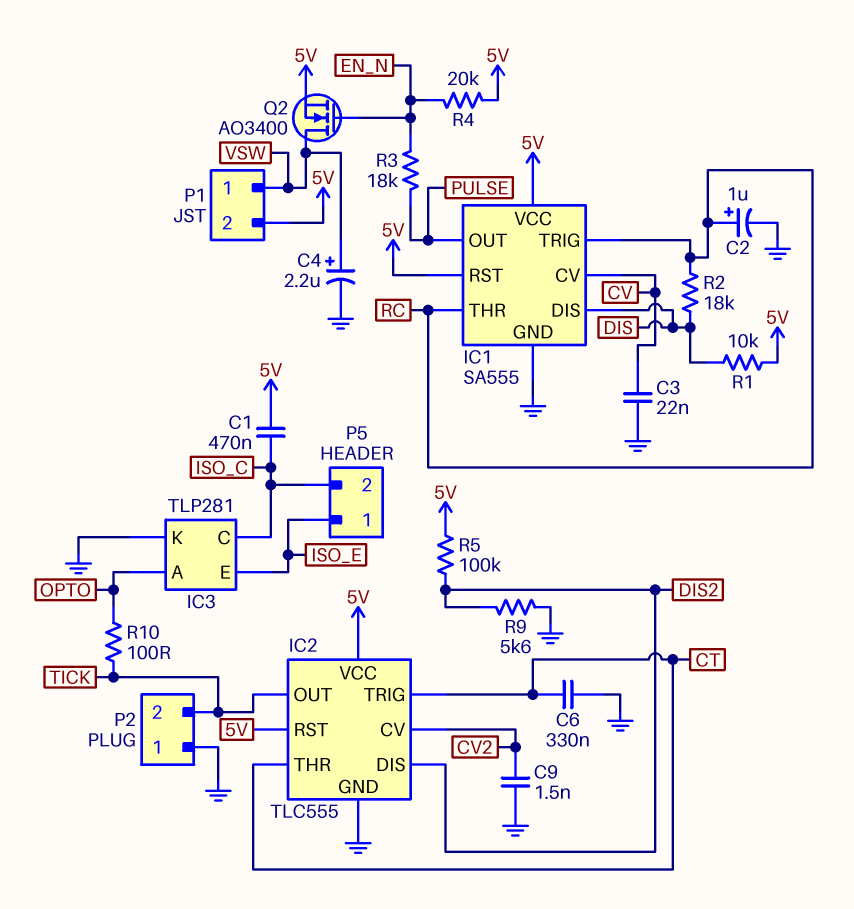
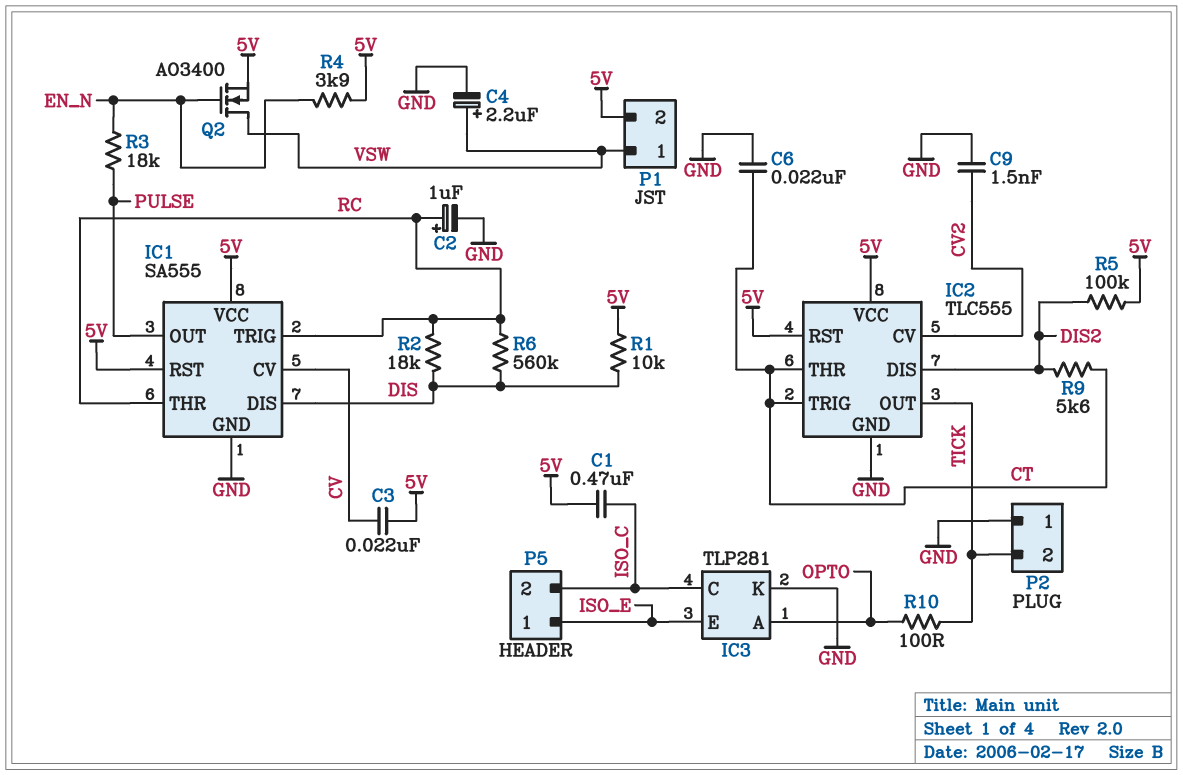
C3: 22nF (CV, GND) -> 22nF (5V, CV)
C6: 330nF (CT, GND) -> 22nF (CT, GND)
R4: 20k (5V, EN_N) -> 3.9k (5V, EN_N)
R6: none -> 560k (DIS, RC)
R9: 5.6k (DIS2, GND) -> 5.6k (CT, DIS2)

